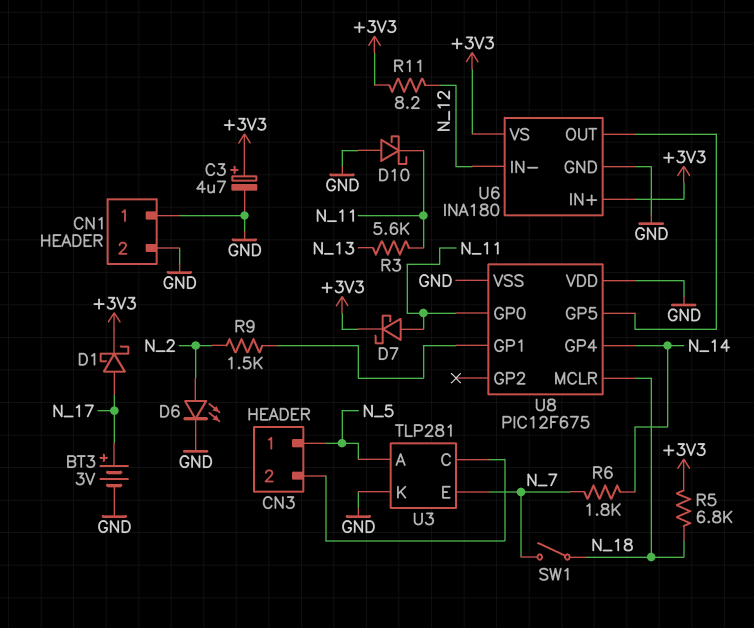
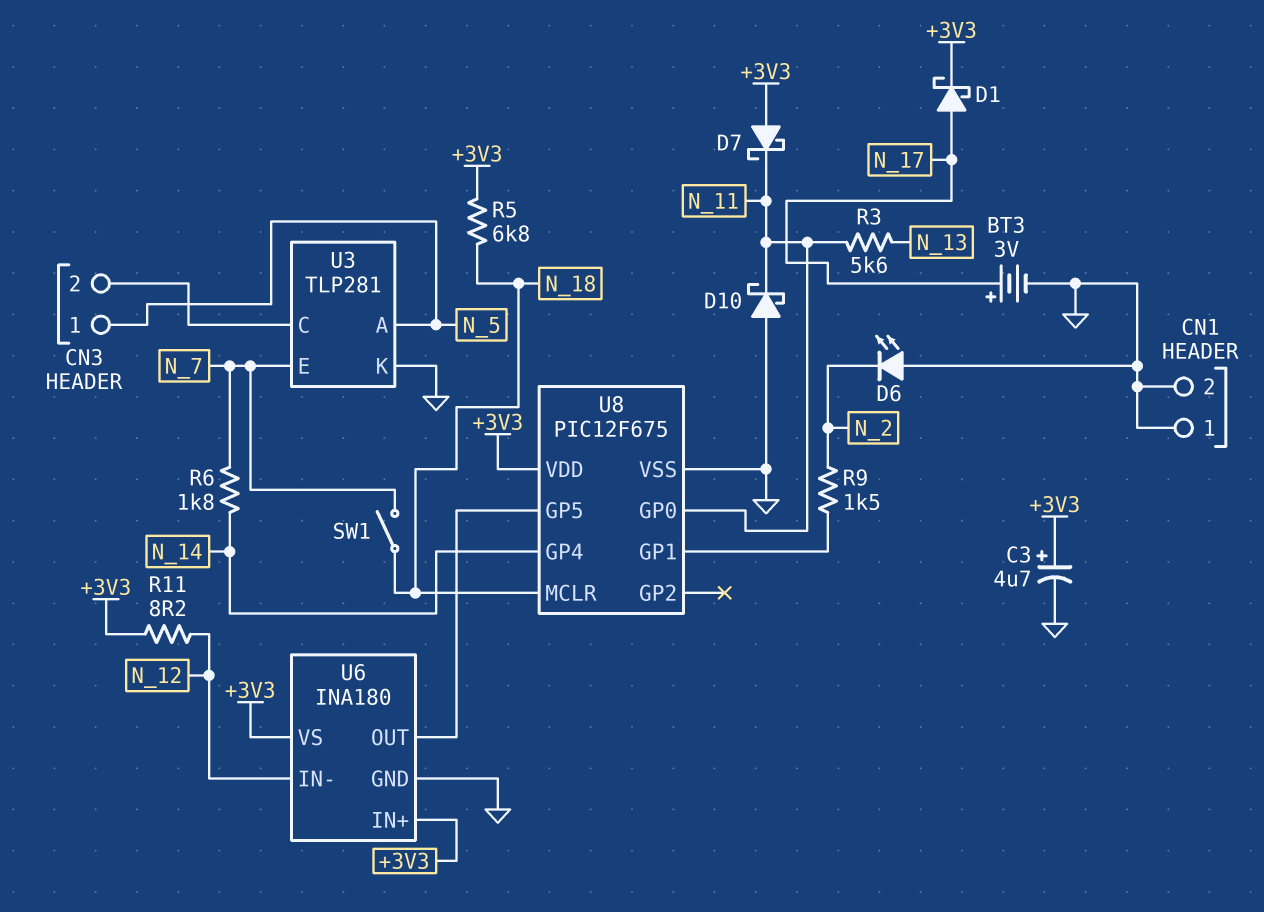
D6: LED (A N_2, K GND) -> LED (A GND, K N_2)
D7: schottky (A N_11, K +3V3) -> schottky (A +3V3, K N_11)
U8 pin VDD: GND -> +3V3

